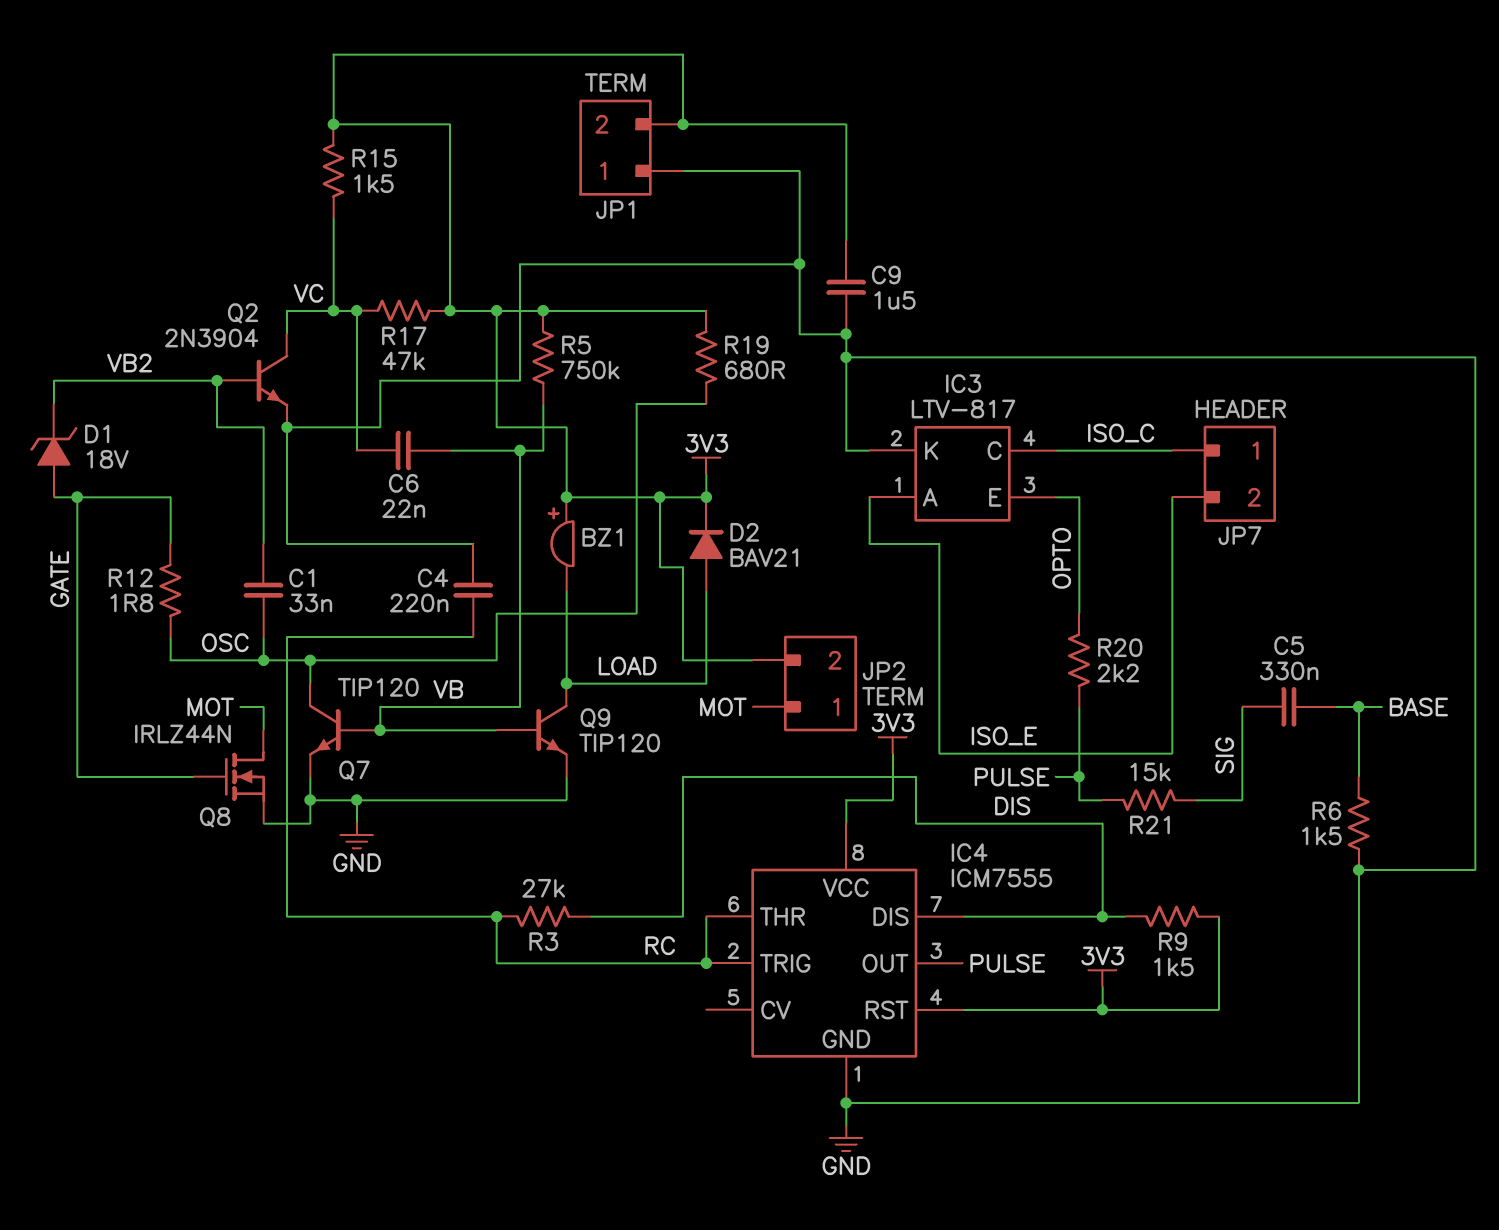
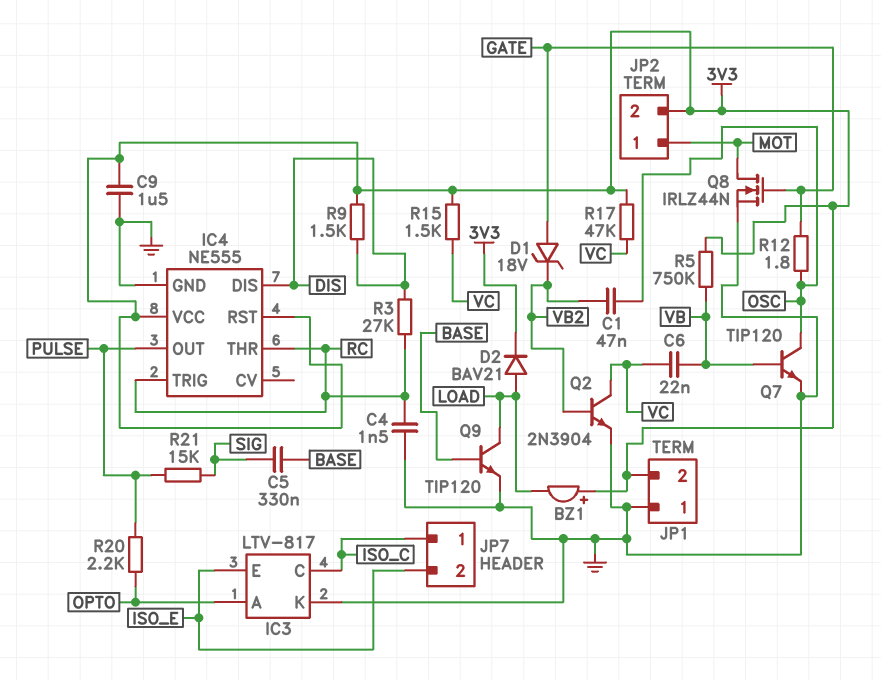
C1: 33nF (OSC, VB2) -> 47nF (OSC, VB2)
C4: 220nF (GND, RC) -> 1.5nF (GND, RC)
IC3 pin A: ISO_E -> OPTO
IC3 pin E: OPTO -> ISO_E
IC4: ICM7555 -> NE555
Q9: NPN TIP120 (B VB, C LOAD, E GND) -> NPN TIP120 (B BASE, C LOAD, E GND)
R6: 1.5k (BASE, GND) -> none
R19: 680 (3V3, OSC) -> none

